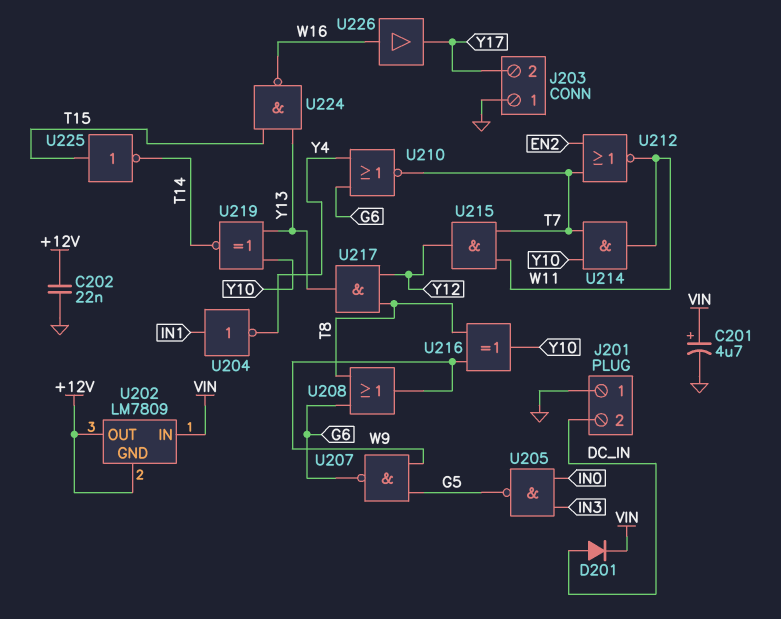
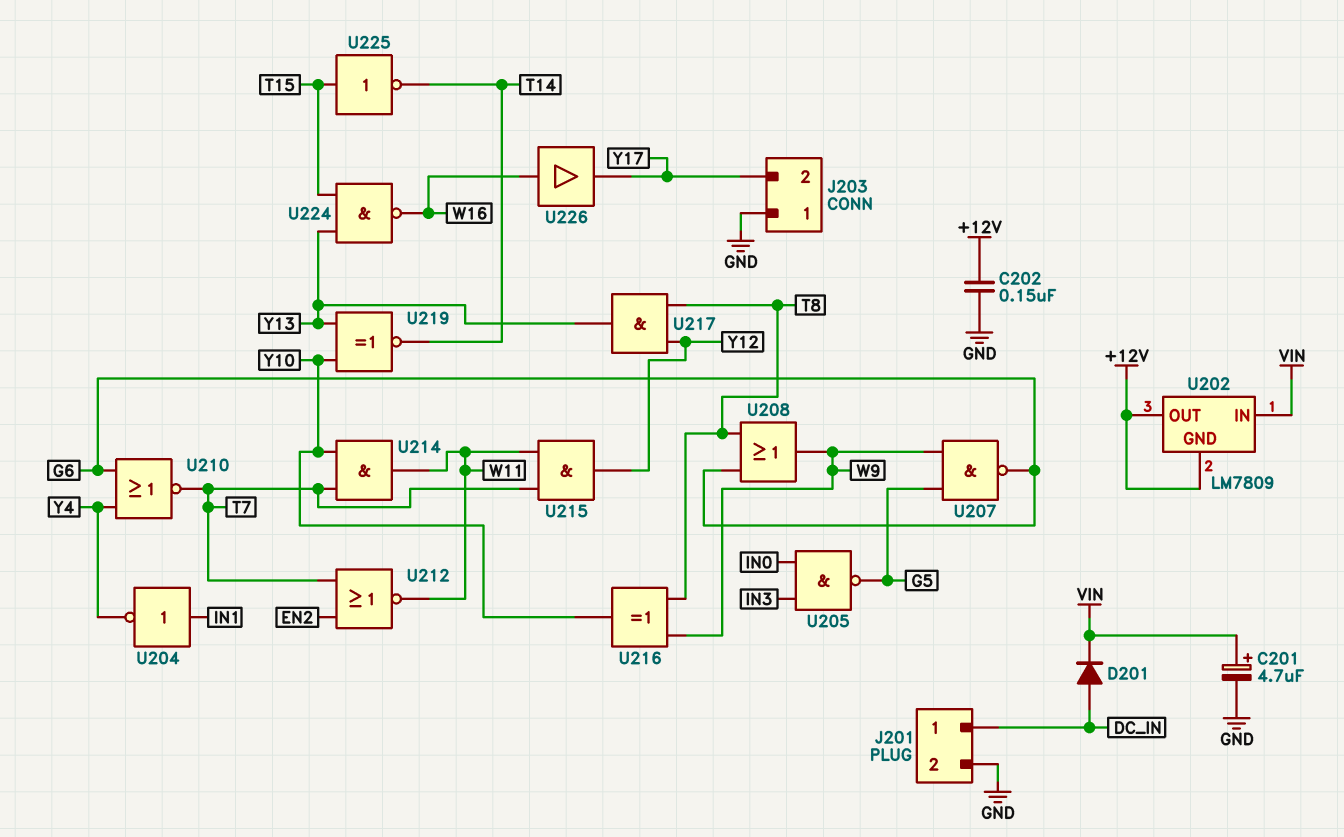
C202: 22nF (+12V, GND) -> 150nF (+12V, GND)
J201 pin 1: GND -> DC_IN
J201 pin 2: DC_IN -> GND

